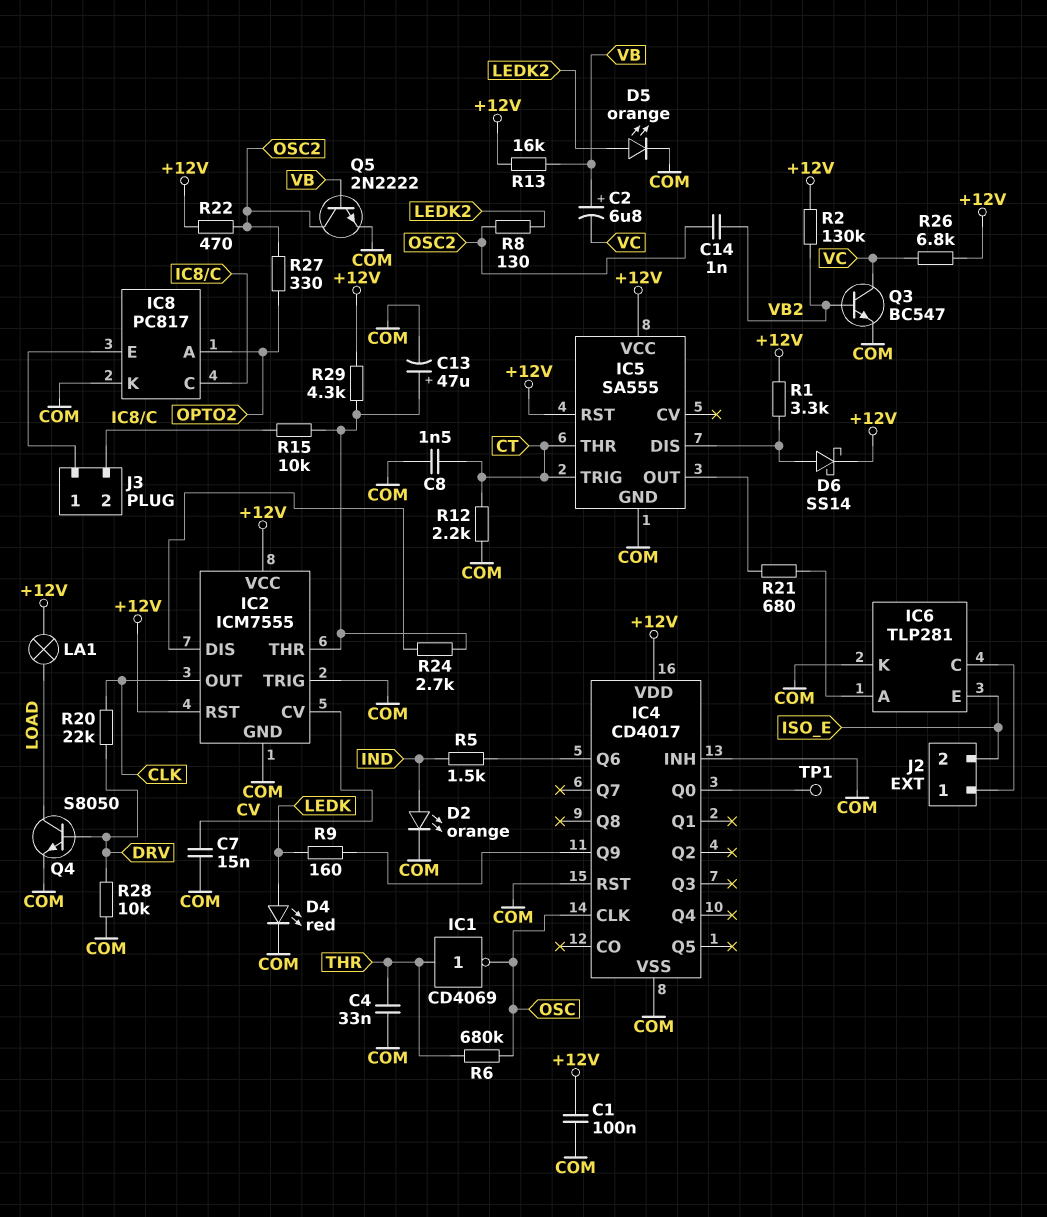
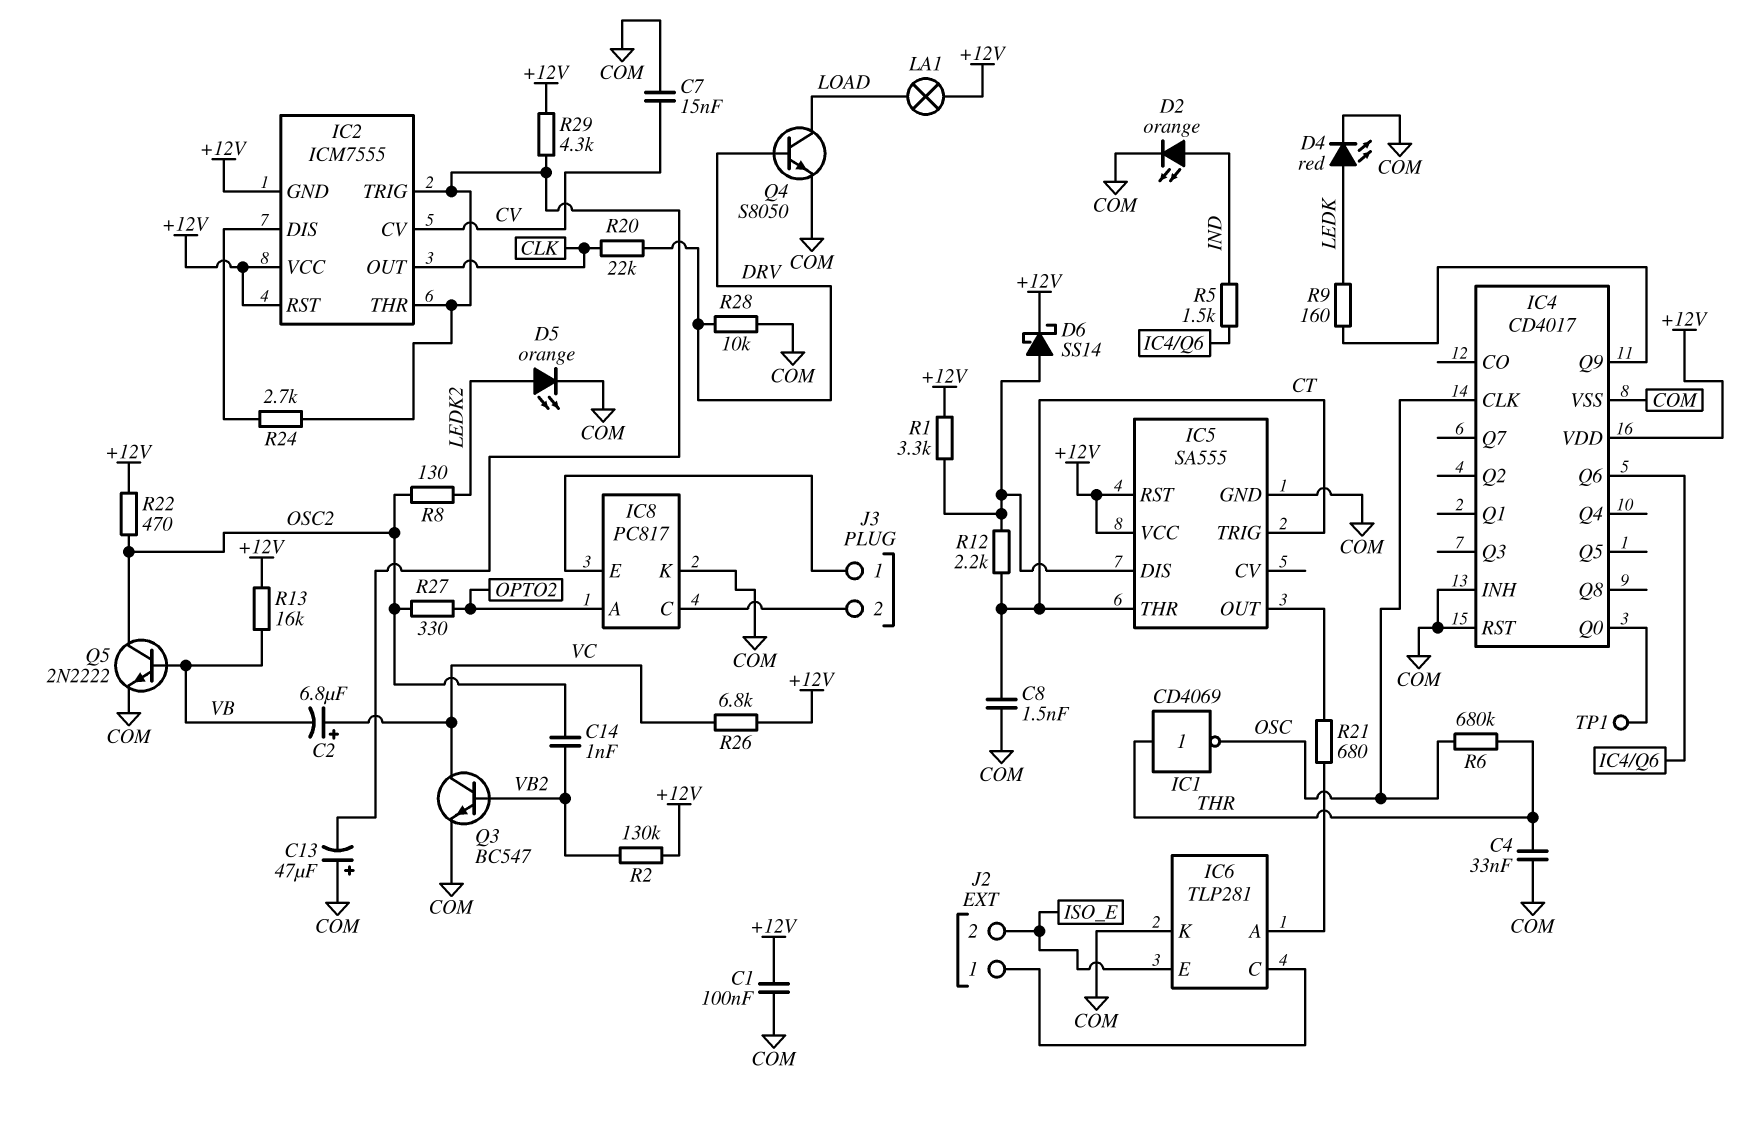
C2: 6.8uF (plus VB, minus VC) -> 6.8uF (plus VC, minus VB)
C13: 47uF (plus IC2/THR, minus COM) -> 47uF (plus COM, minus IC2/THR)
IC2 pin GND: COM -> +12V
IC2 pin TRIG: COM -> IC2/THR
R12: 2.2k (COM, CT) -> 2.2k (CT, IC5/DIS)
R15: 10k (IC2/THR, IC8/C) -> none

